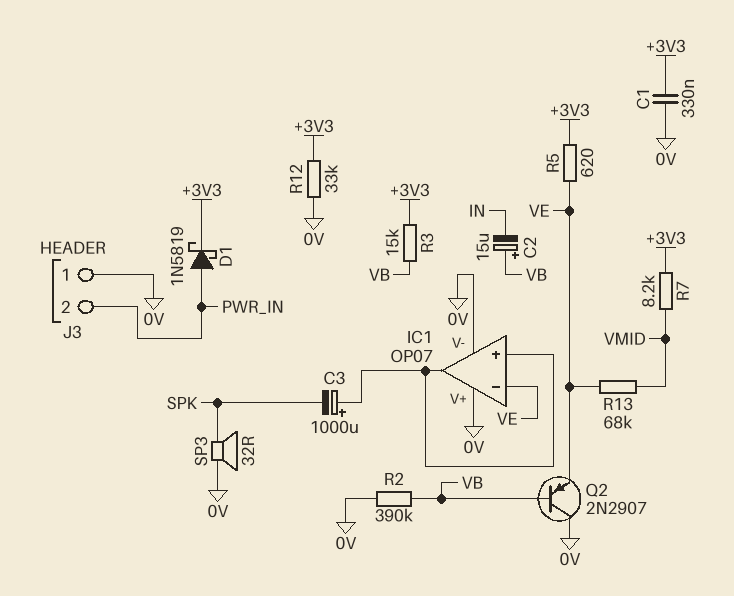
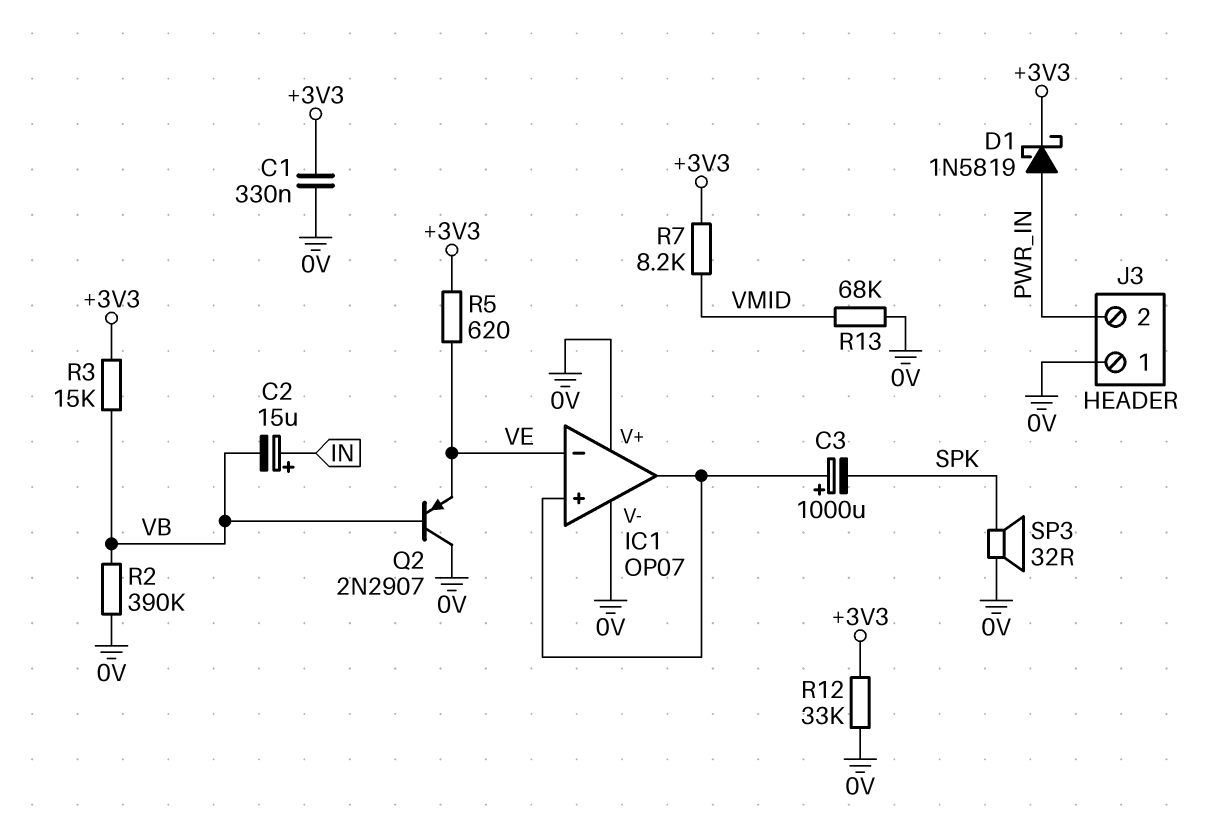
C2: 15uF (plus VB, minus IN) -> 15uF (plus IN, minus VB)
R13: 68k (VE, VMID) -> 68k (0V, VMID)

